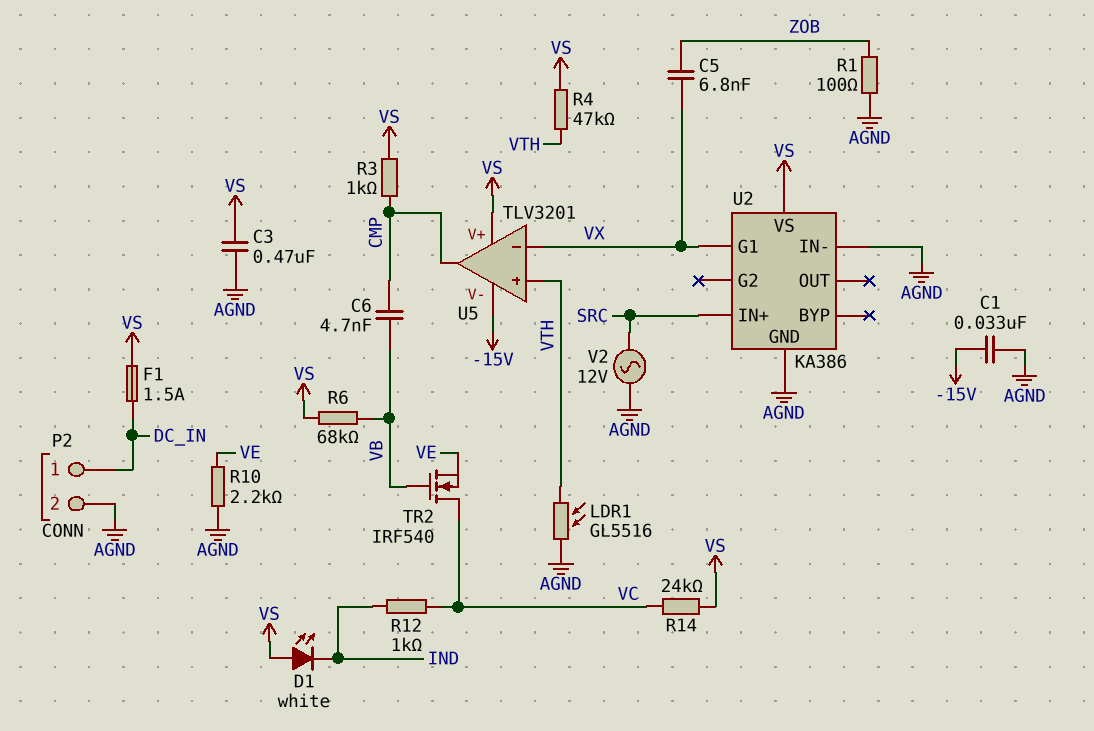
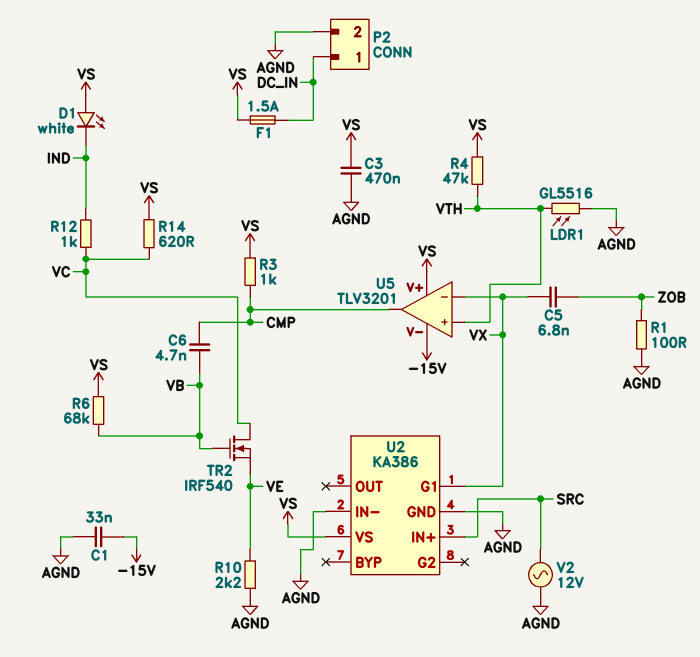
R14: 24k (VC, VS) -> 620 (VC, VS)

